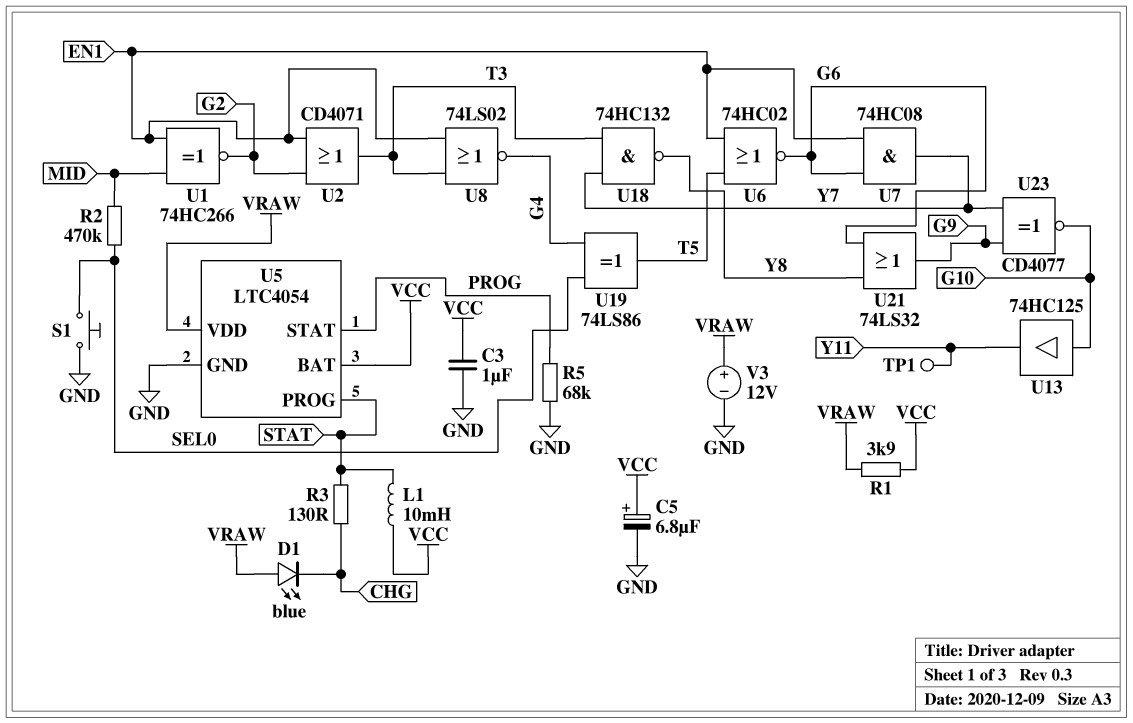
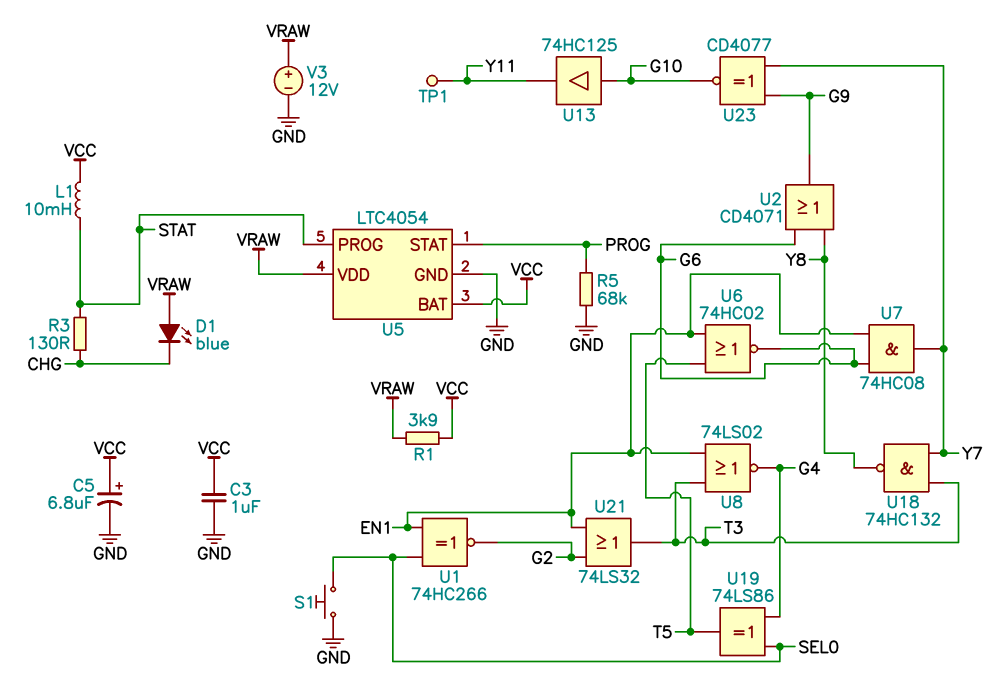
R2: 470k (MID, SEL0) -> none
U1: XNOR 74HC266 (in EN1, in MID, out G2) -> XNOR 74HC266 (in EN1, in SEL0, out G2)
U2: OR CD4071 (in EN1, in G2, out T3) -> OR CD4071 (in G6, in Y8, out G9)
U21: OR 74LS32 (in G6, in Y8, out G9) -> OR 74LS32 (in EN1, in G2, out T3)

